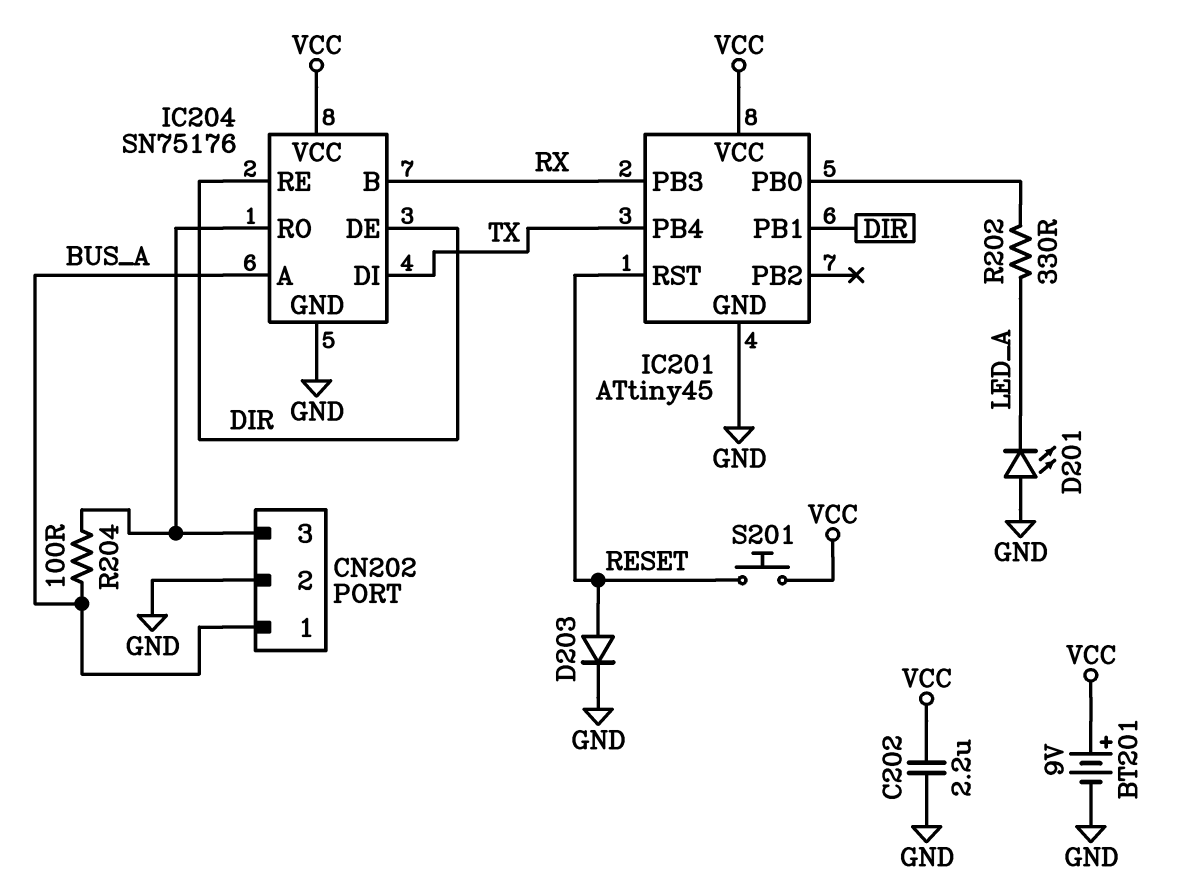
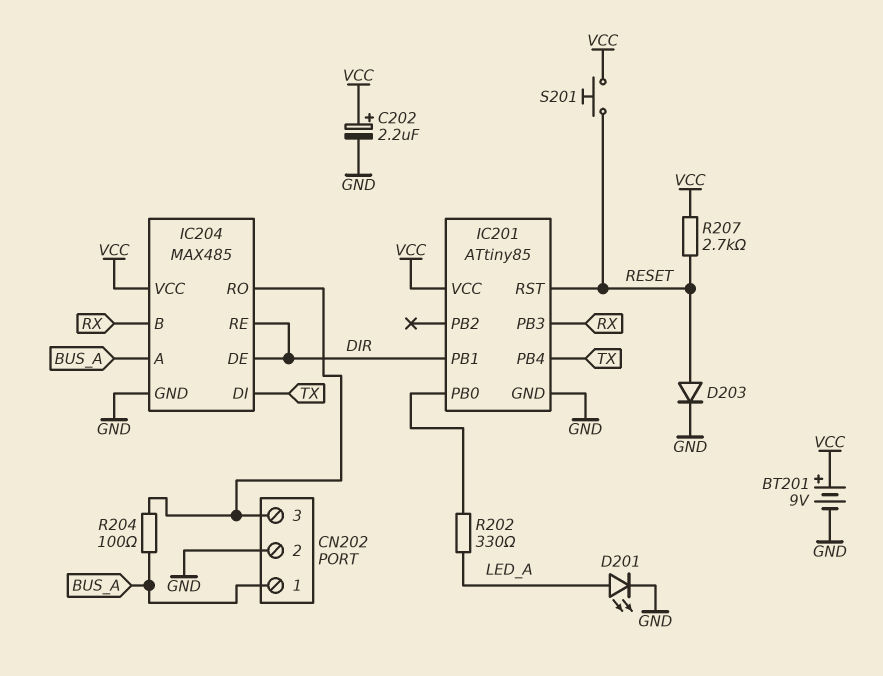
C202: 2.2uF (GND, VCC) -> 2.2uF (plus VCC, minus GND)
D201: LED (A GND, K LED_A) -> LED (A LED_A, K GND)
IC201: ATtiny45 -> ATtiny85
IC204: SN75176 -> MAX485
R207: none -> 2.7k (RESET, VCC)

